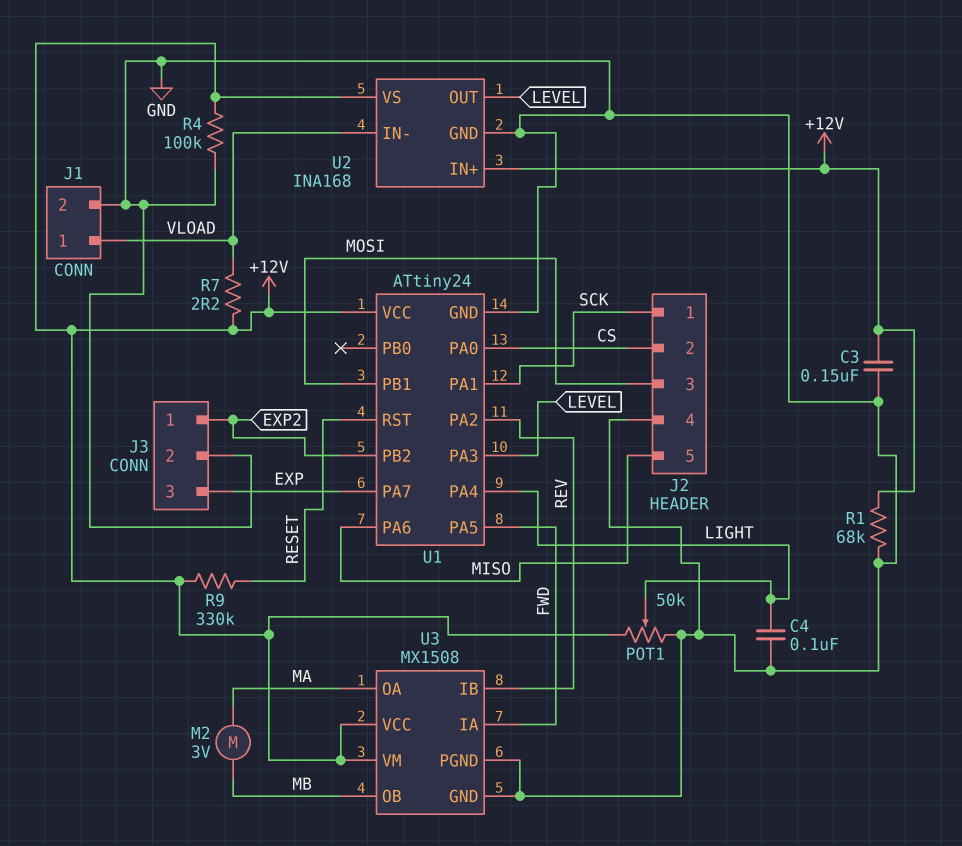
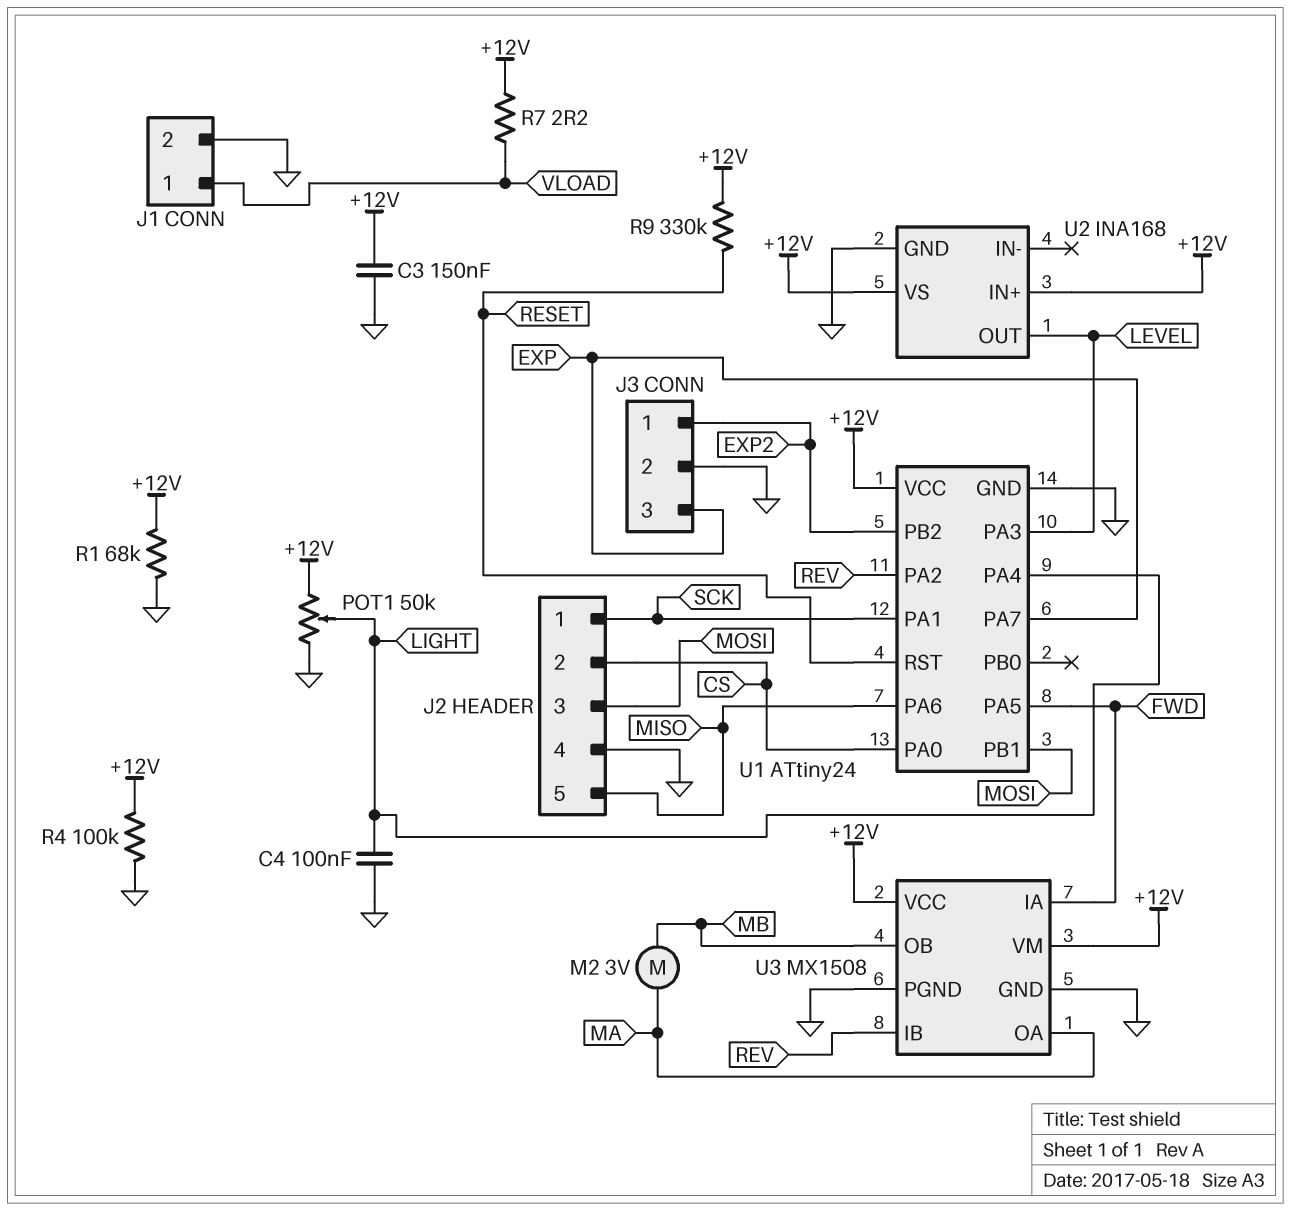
U2 pin IN-: VLOAD -> none

